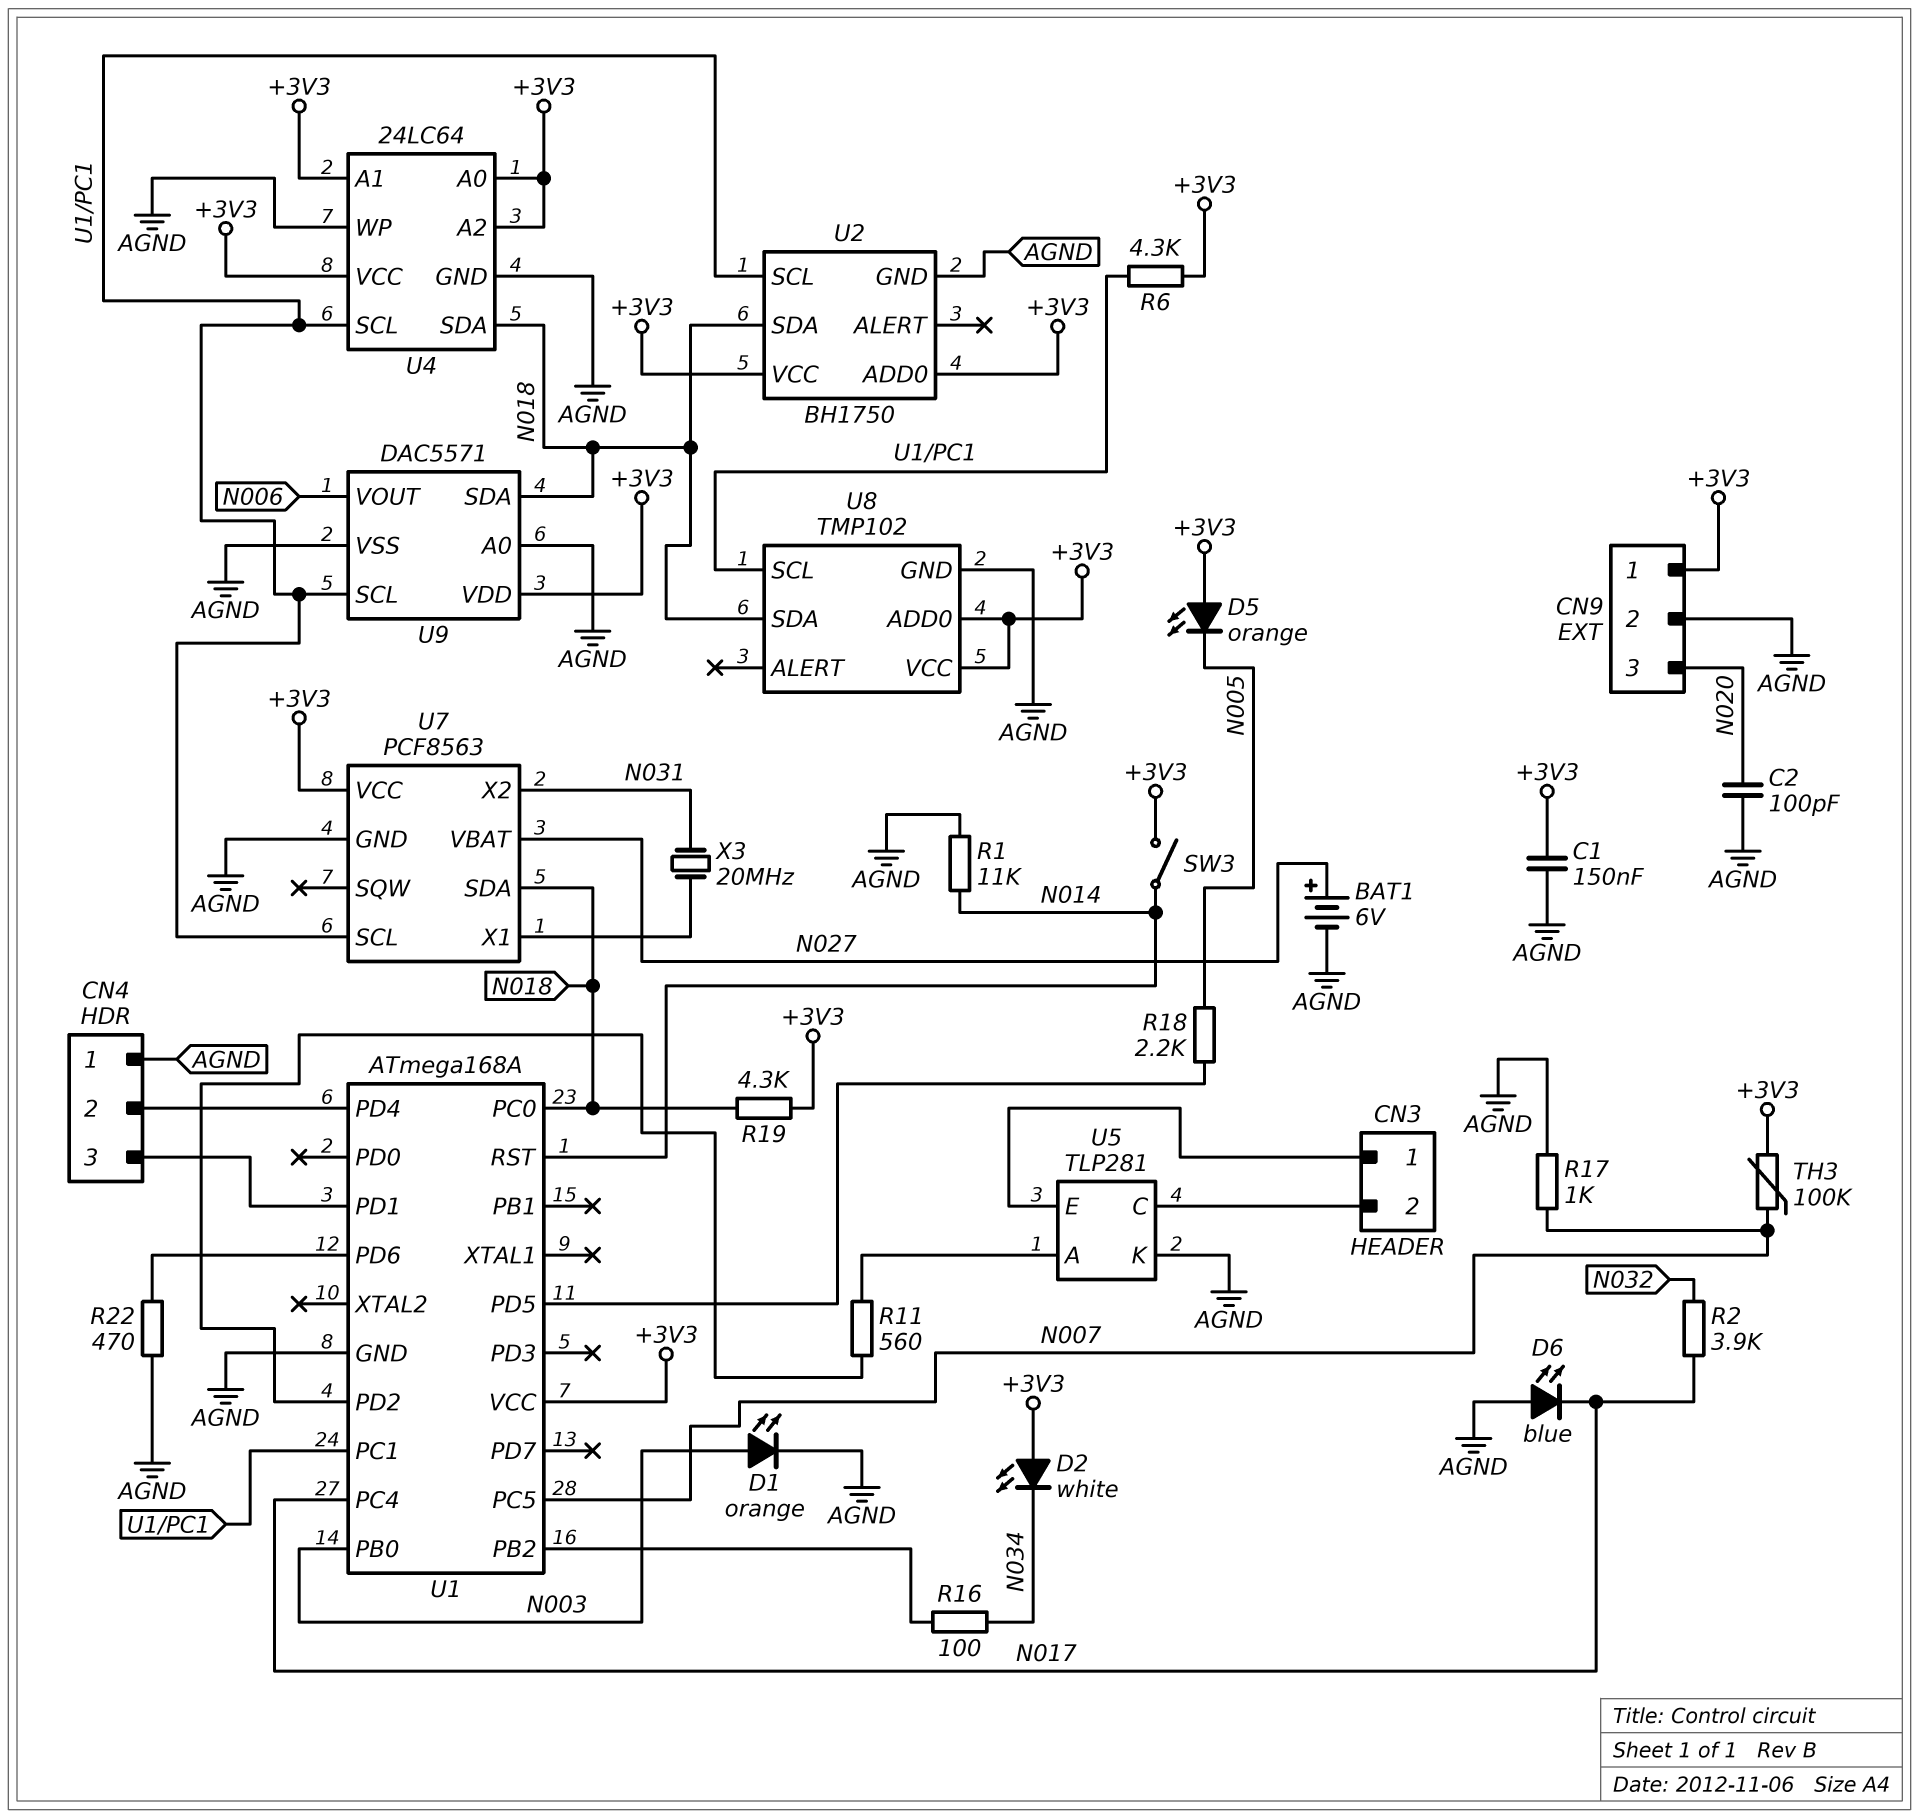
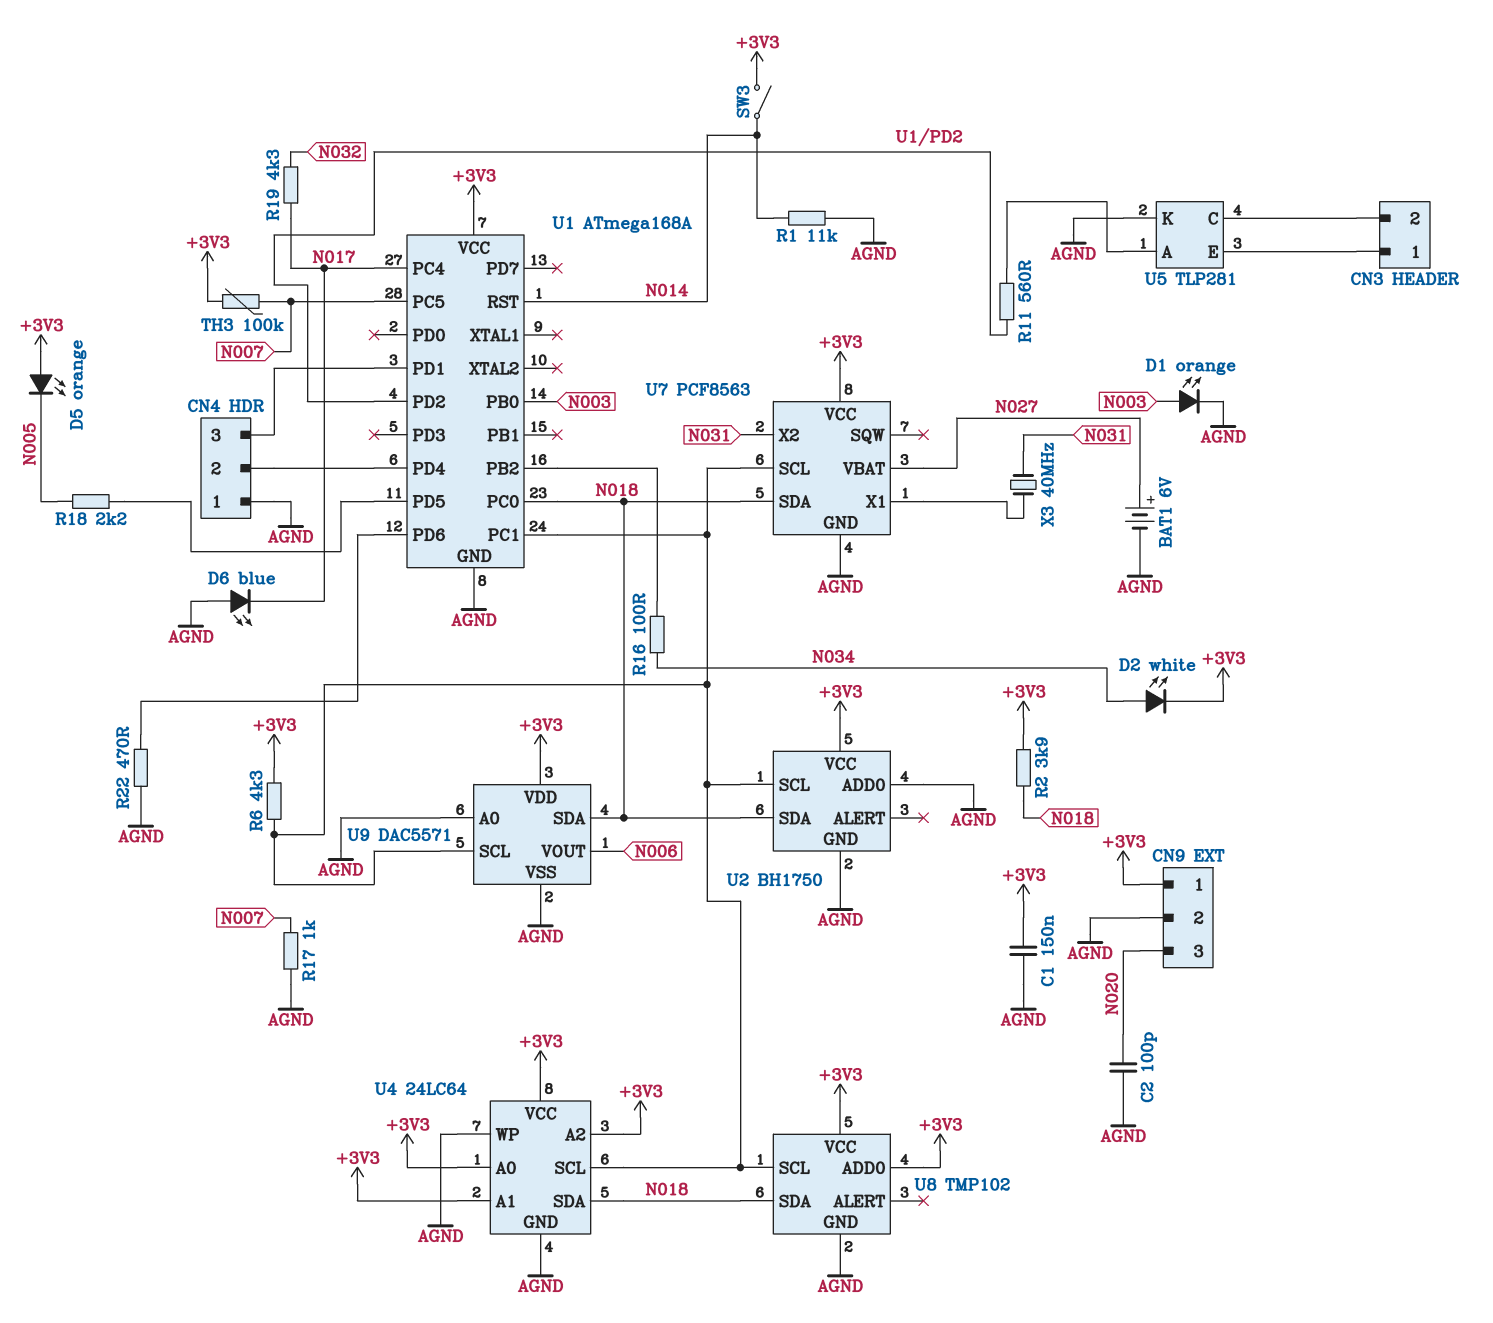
D2: LED white (A +3V3, K N034) -> LED white (A N034, K +3V3)
R2: 3.9k (N017, N032) -> 3.9k (+3V3, N018)
R19: 4.3k (+3V3, N018) -> 4.3k (N017, N032)
U2 pin ADD0: +3V3 -> AGND
X3: 20MHz (N031, U7/X1) -> 40MHz (N031, U7/X1)

